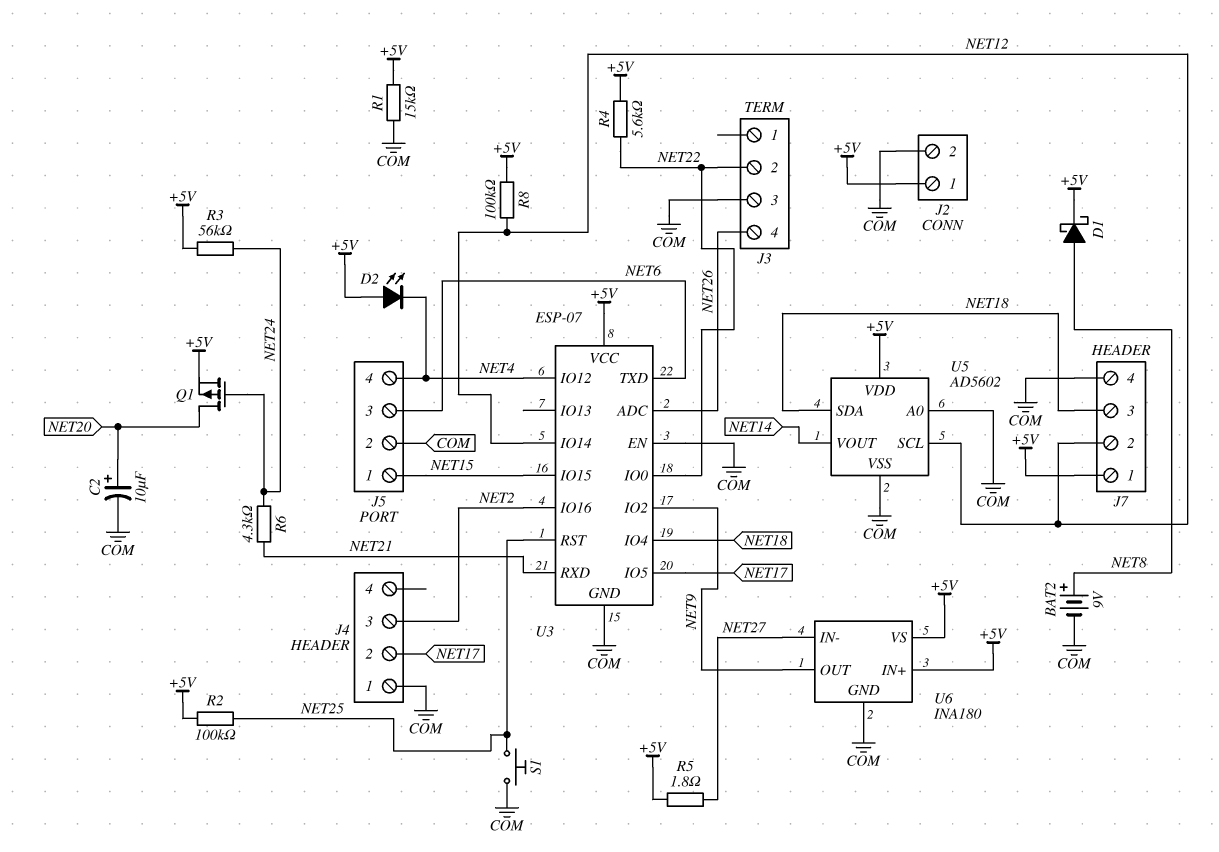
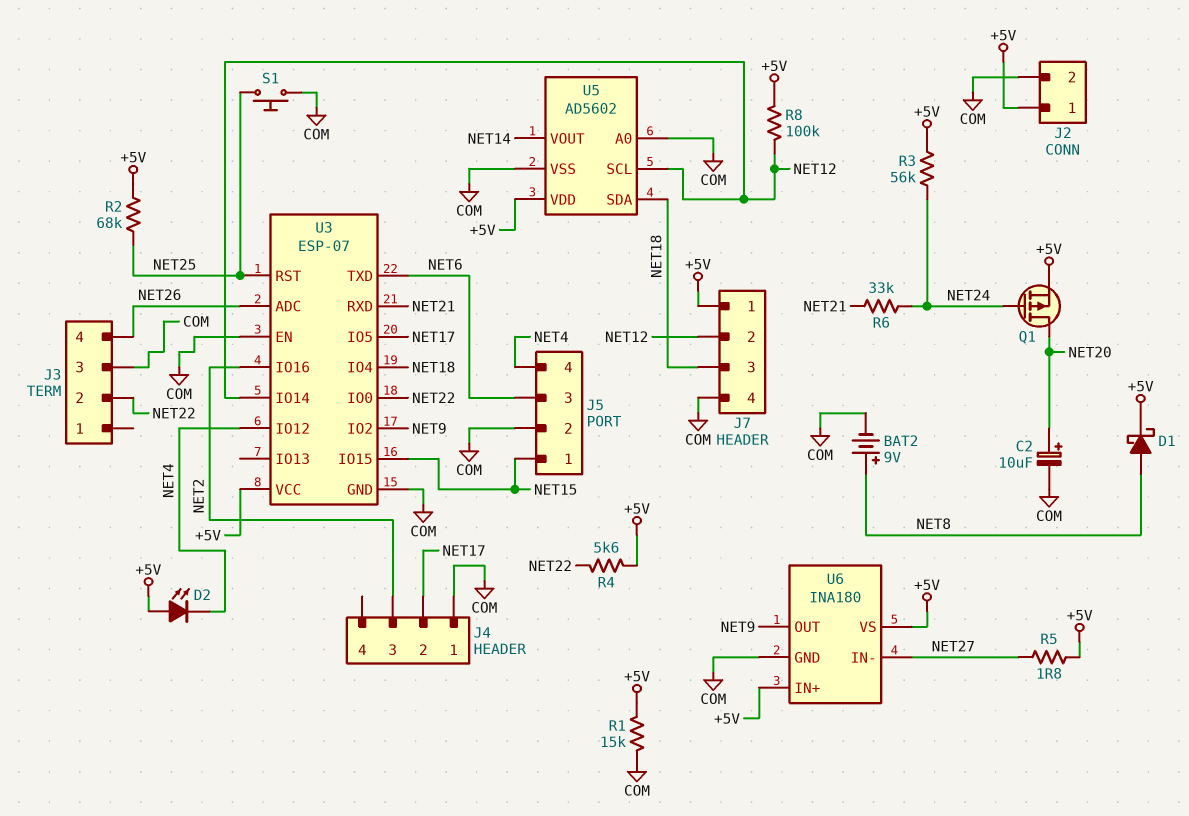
R2: 100k (+5V, NET25) -> 68k (+5V, NET25)
R6: 4.3k (NET21, NET24) -> 33k (NET21, NET24)

